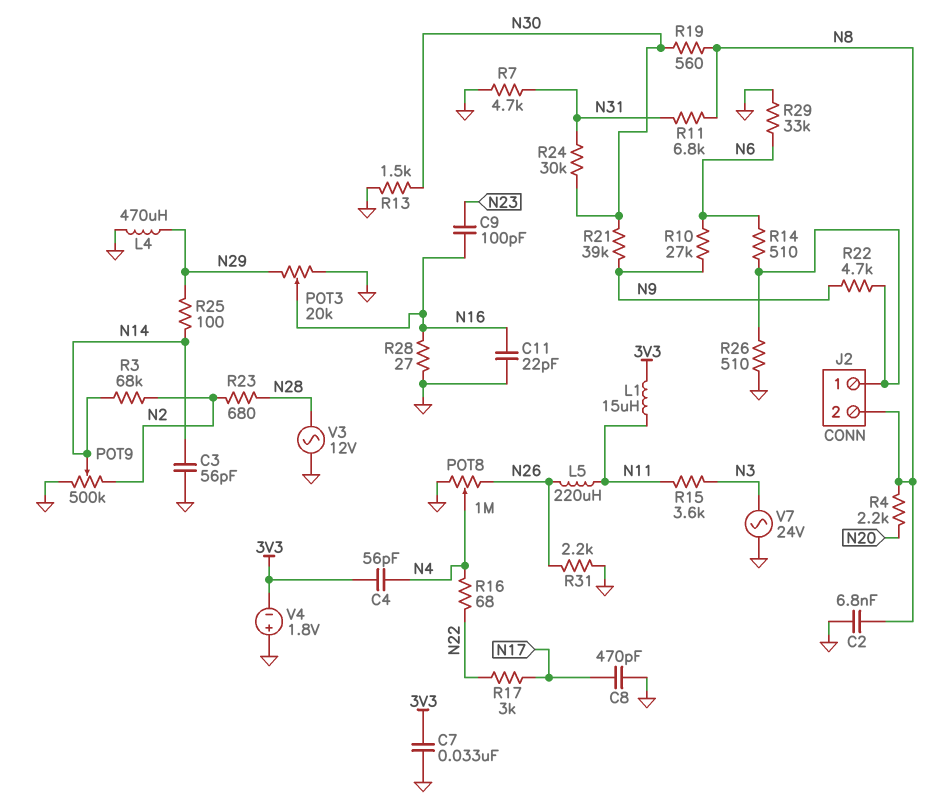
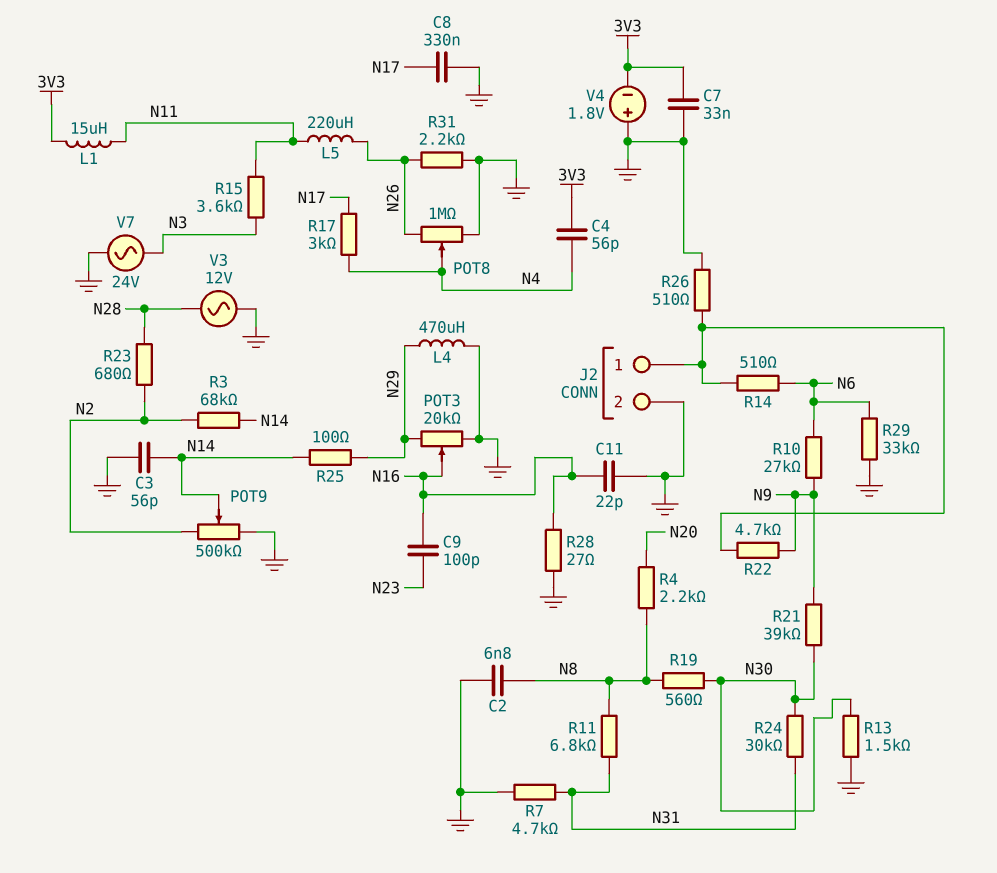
C8: 470pF (GND, N17) -> 330nF (GND, N17)
J2 pin 2: N8 -> GND
R16: 68 (N4, N22) -> none
R17: 3k (N17, N22) -> 3k (N4, N17)

